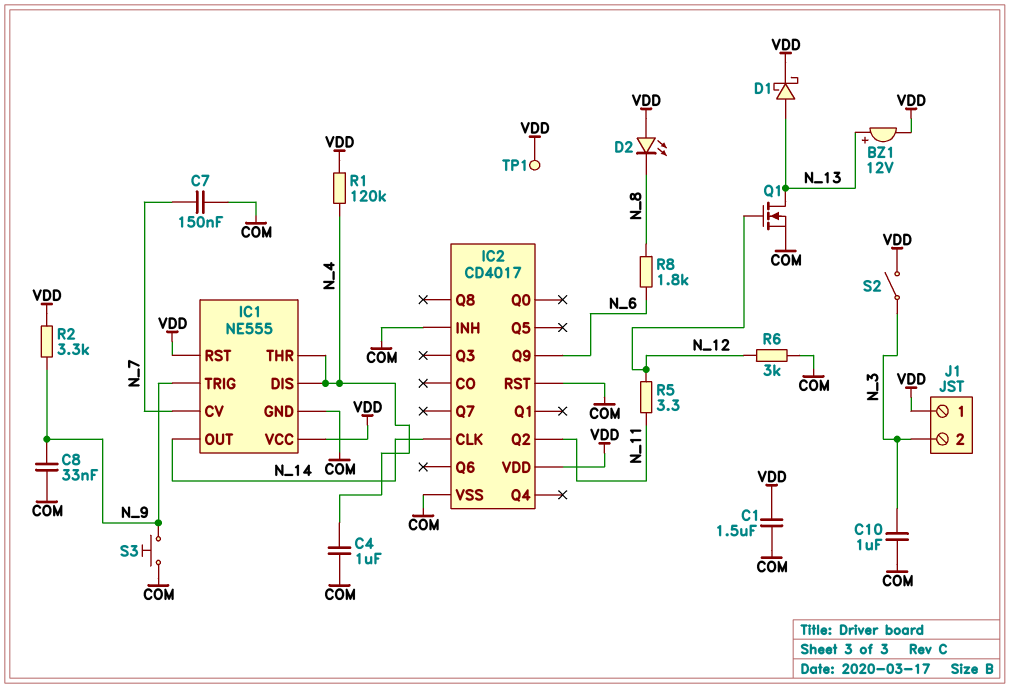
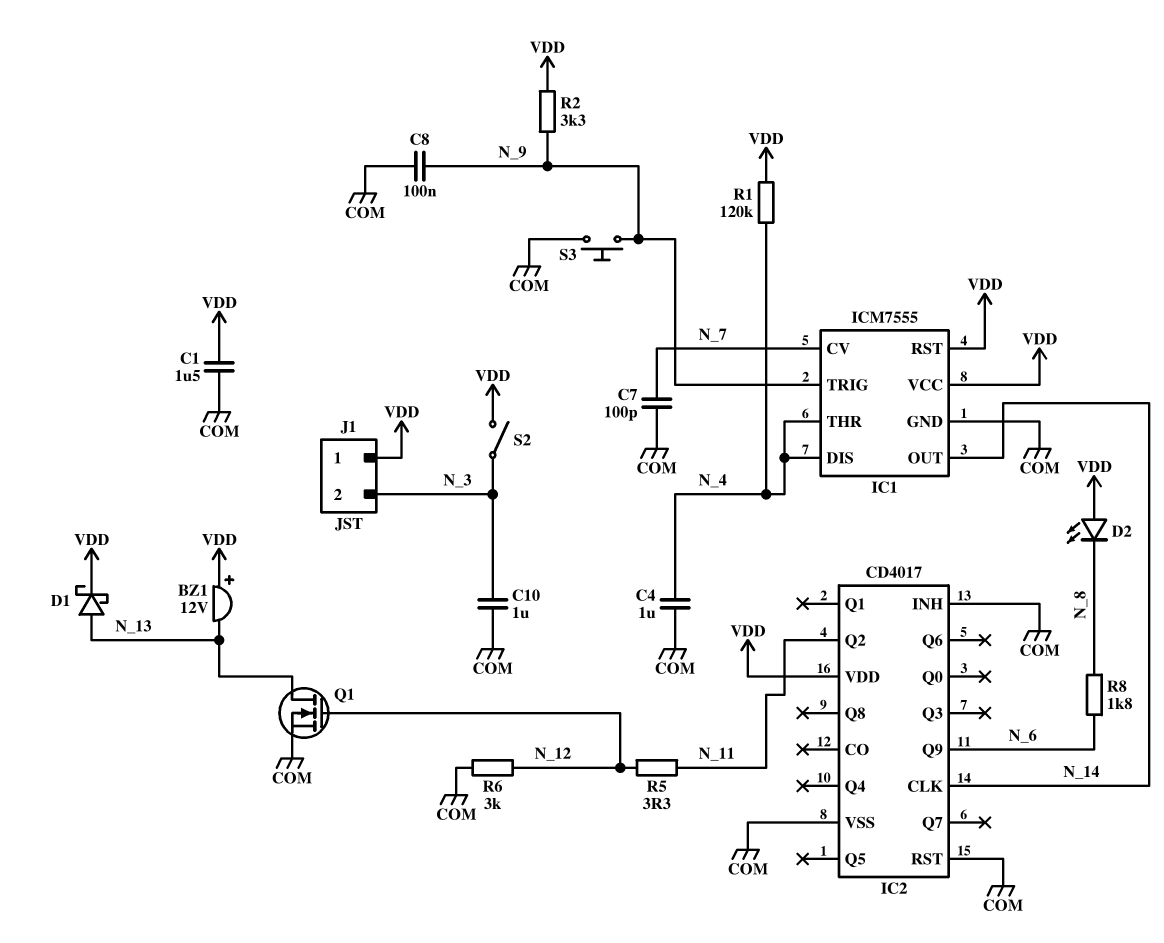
BZ1: buzzer 12V (plus N_13, minus VDD) -> buzzer 12V (plus VDD, minus N_13)
C7: 150nF (COM, N_7) -> 100pF (COM, N_7)
C8: 33nF (COM, N_9) -> 100nF (COM, N_9)
IC1: NE555 -> ICM7555
TP1: test point (VDD) -> none

